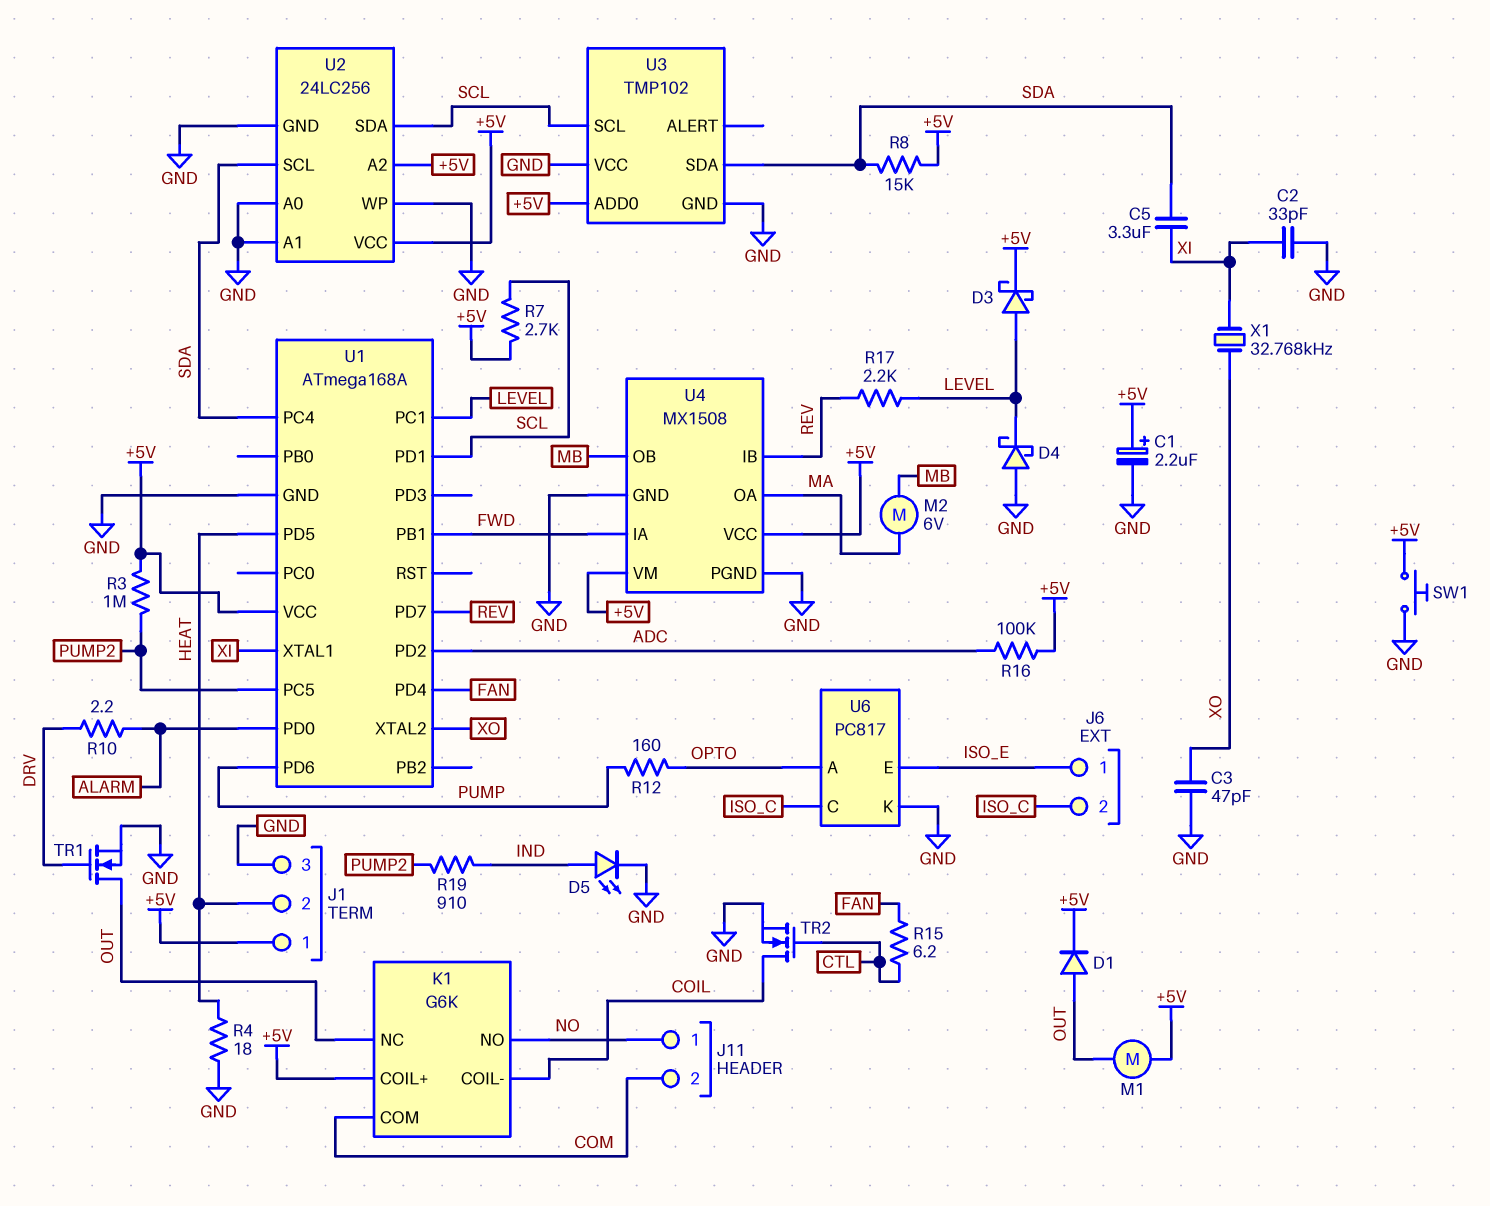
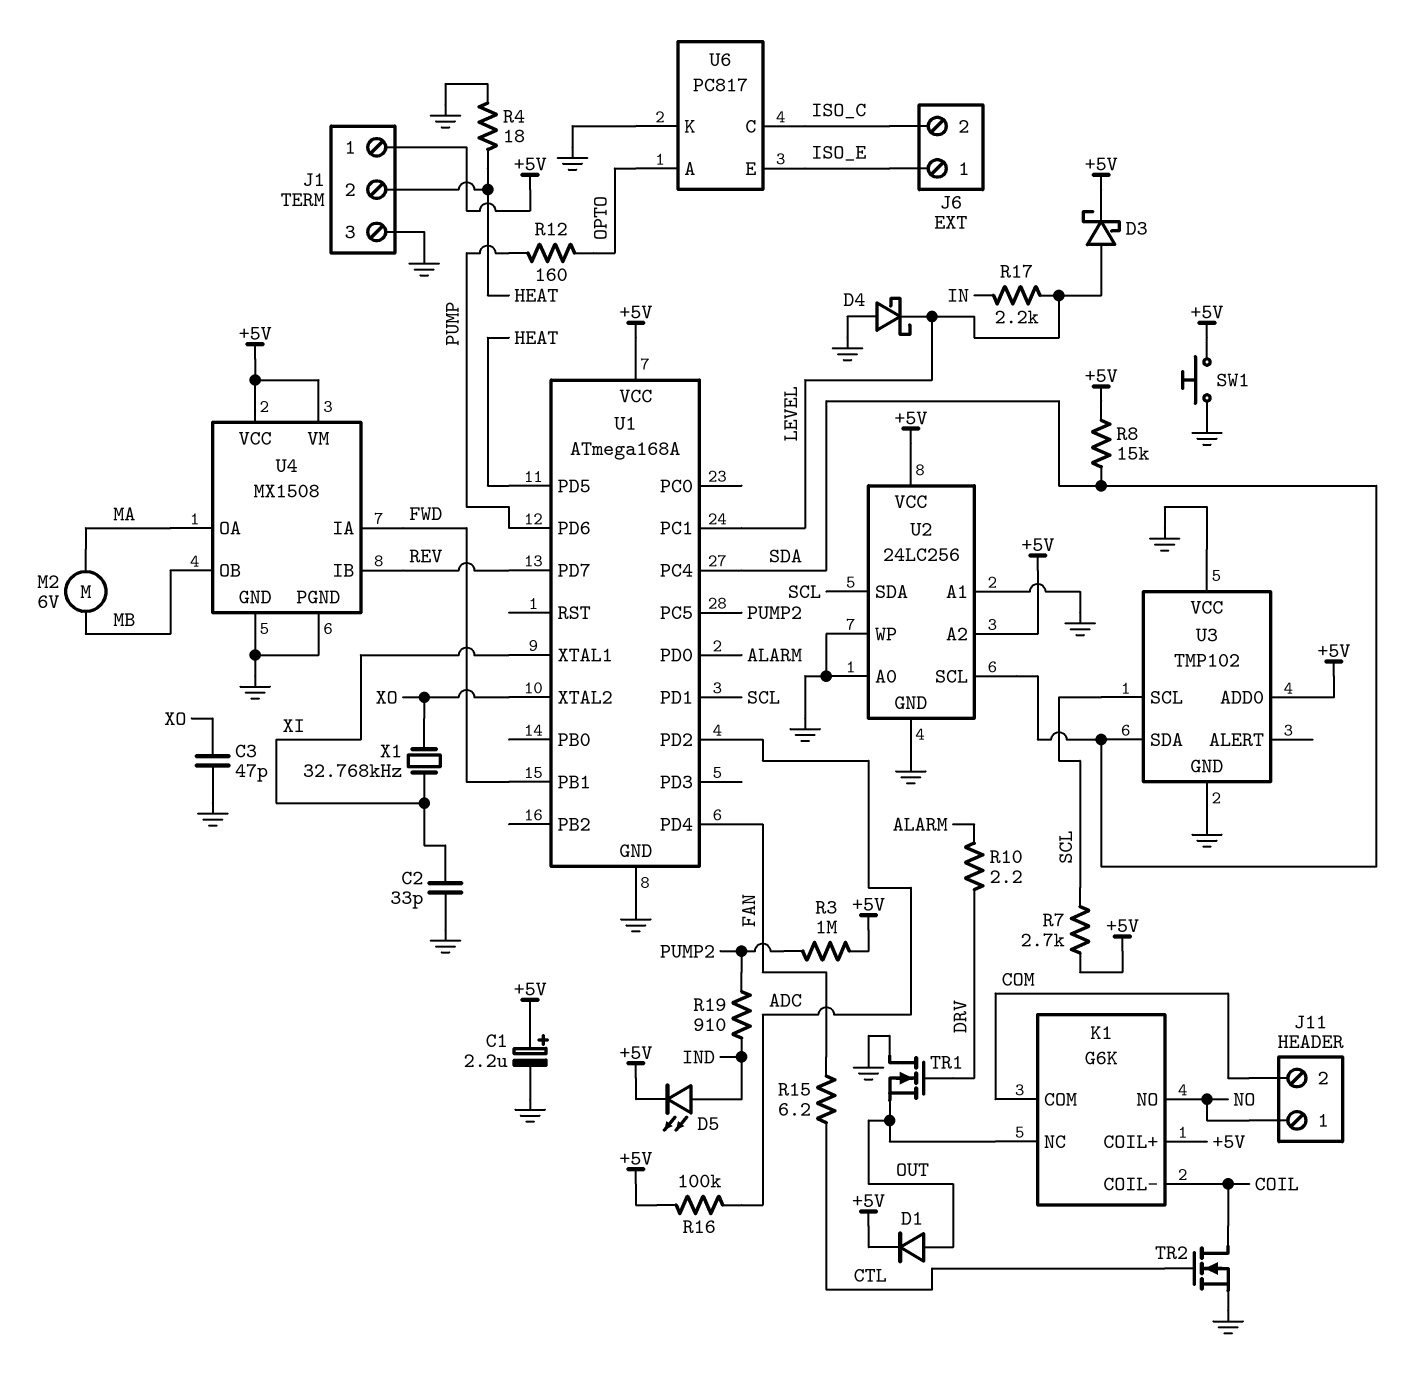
C5: 3.3uF (SDA, XI) -> none
D5: LED (A IND, K GND) -> LED (A IND, K +5V)
M1: motor (+5V, OUT) -> none
R17: 2.2k (LEVEL, REV) -> 2.2k (IN, LEVEL)
TR1: NMOS (G DRV, D OUT, S GND) -> NMOS (G DRV, D GND, S OUT)

